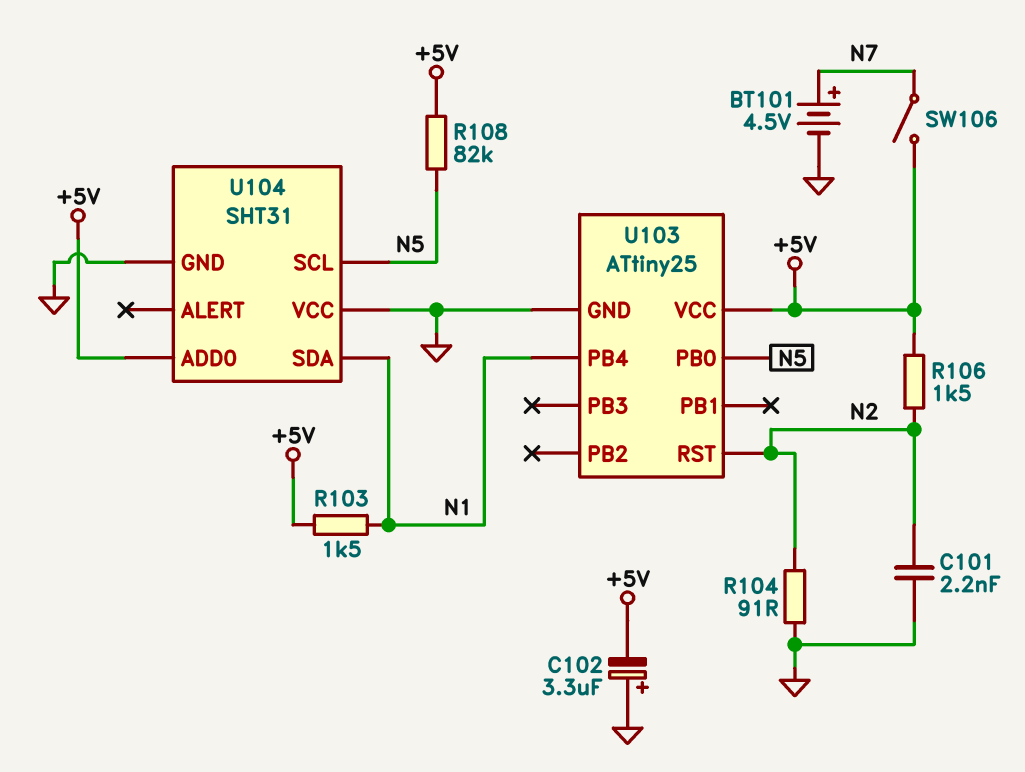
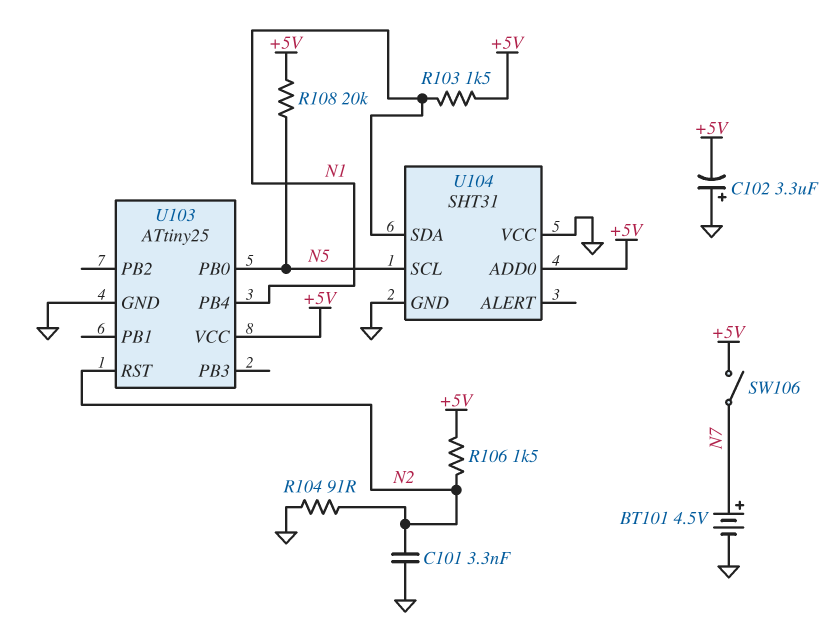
C101: 2.2nF (GND, N2) -> 3.3nF (GND, N2)
R108: 82k (+5V, N5) -> 20k (+5V, N5)

